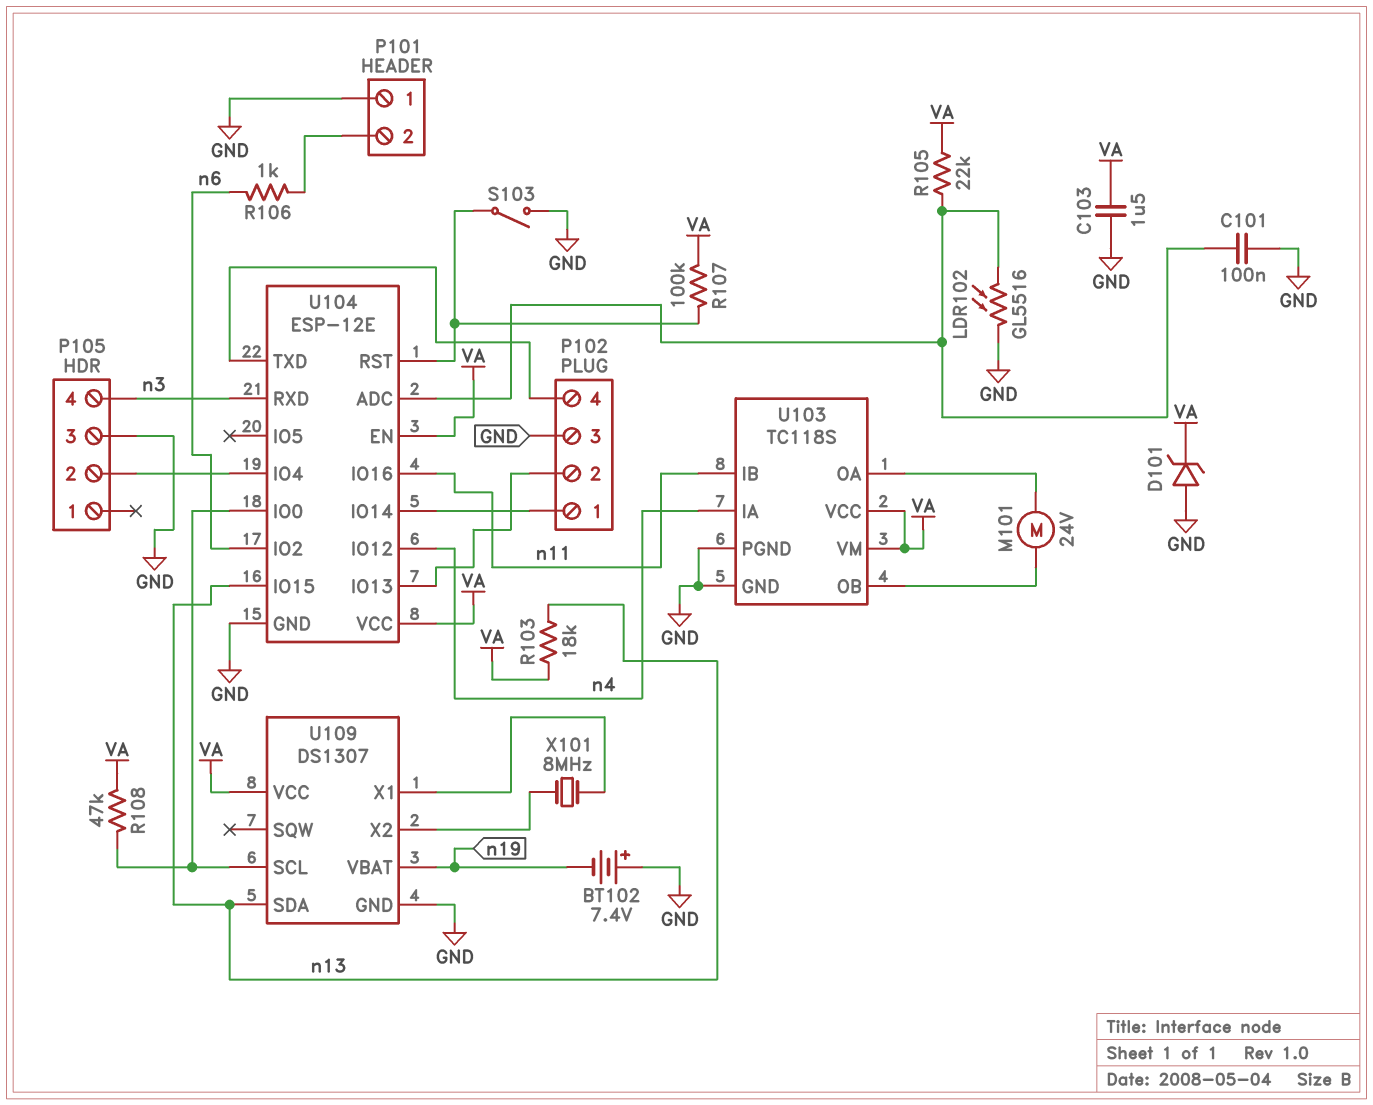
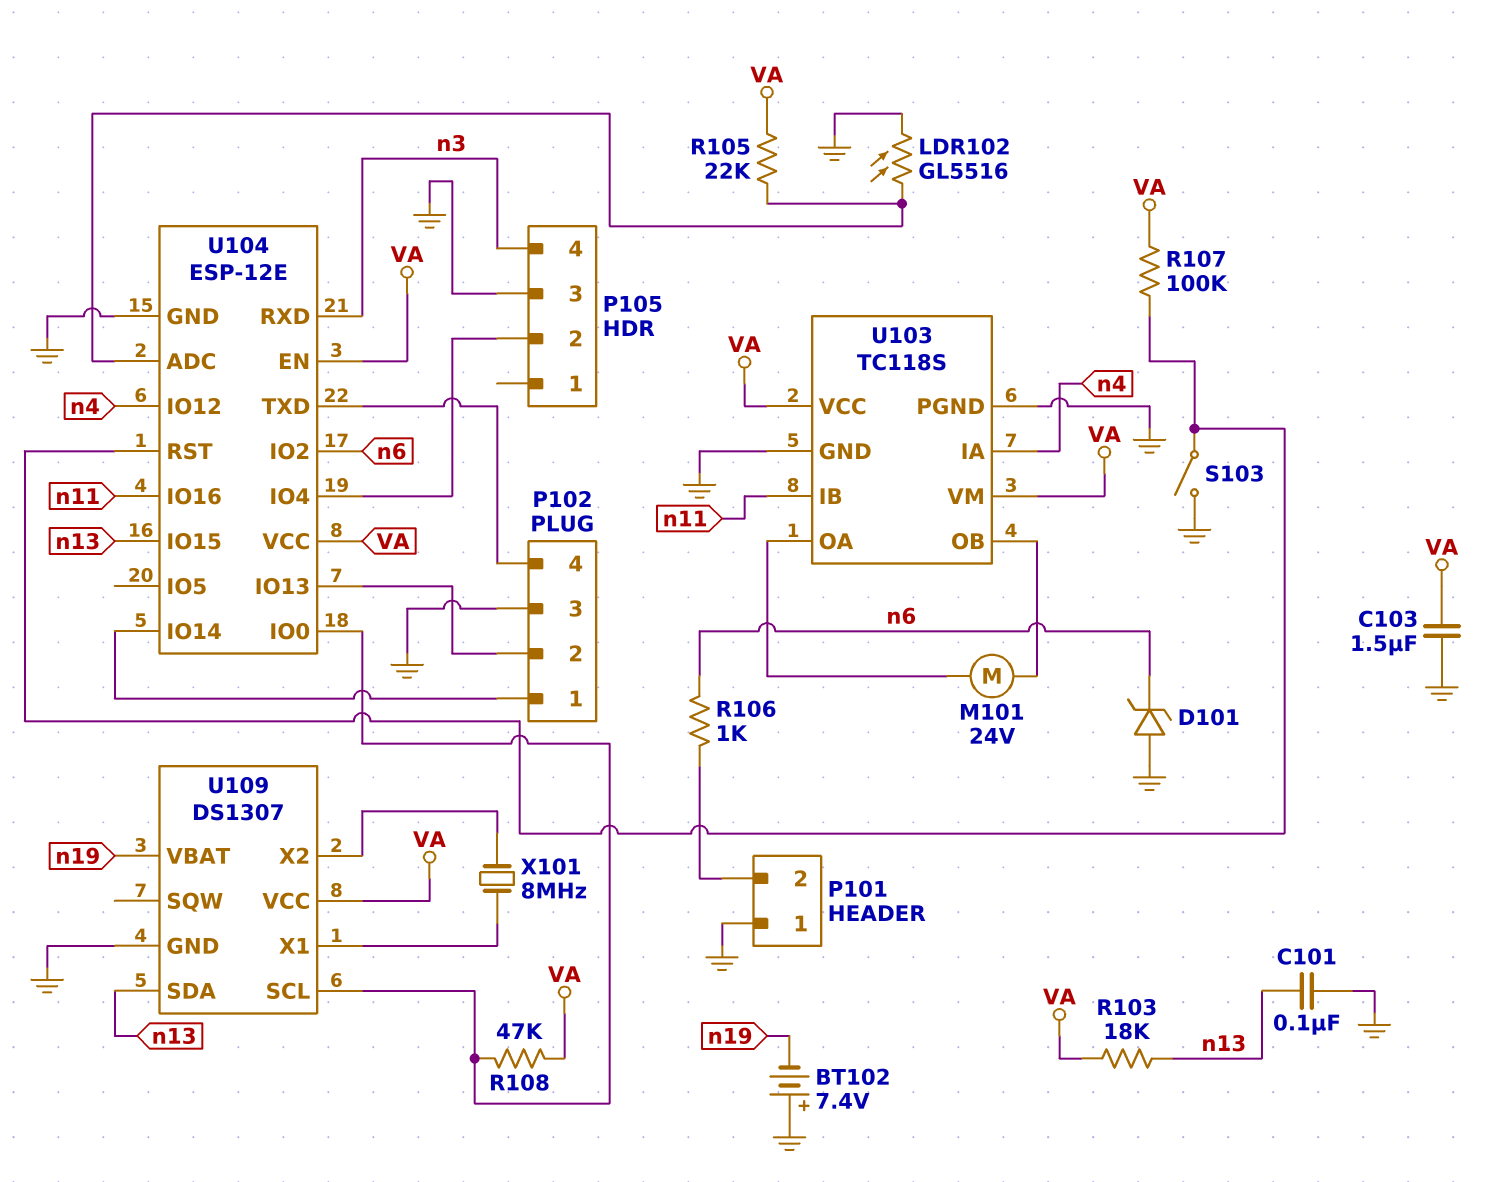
C101: 100nF (GND, U104/ADC) -> 100nF (GND, n13)
D101: zener (A GND, K VA) -> zener (A GND, K n6)

